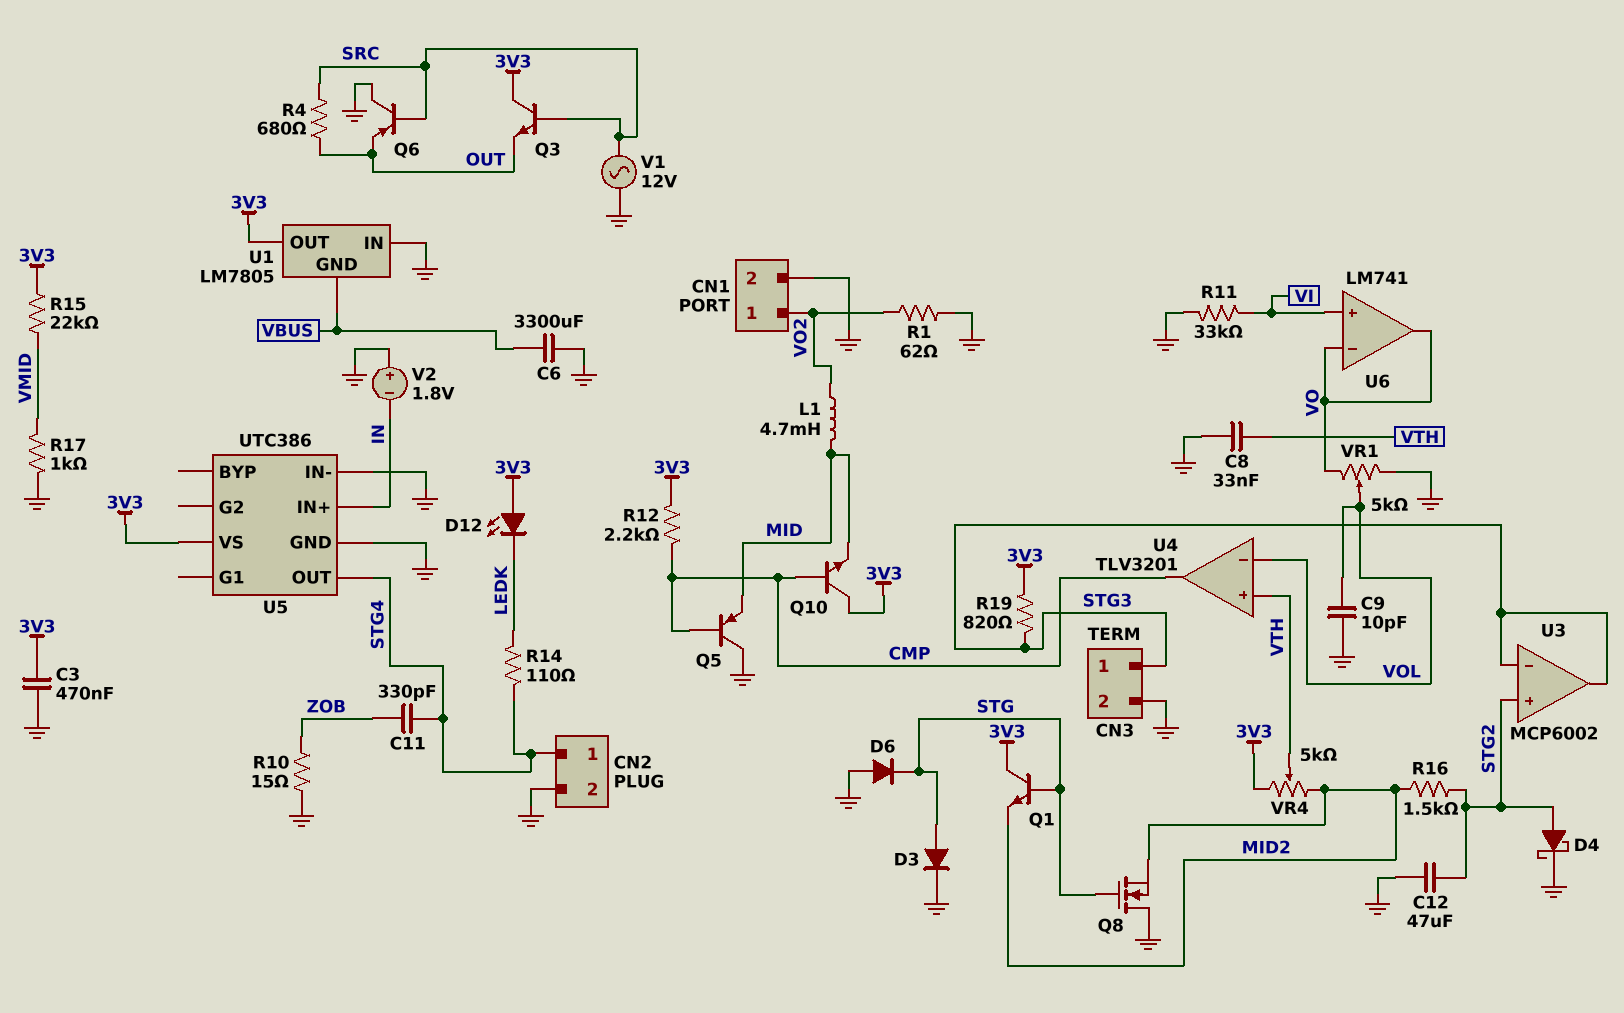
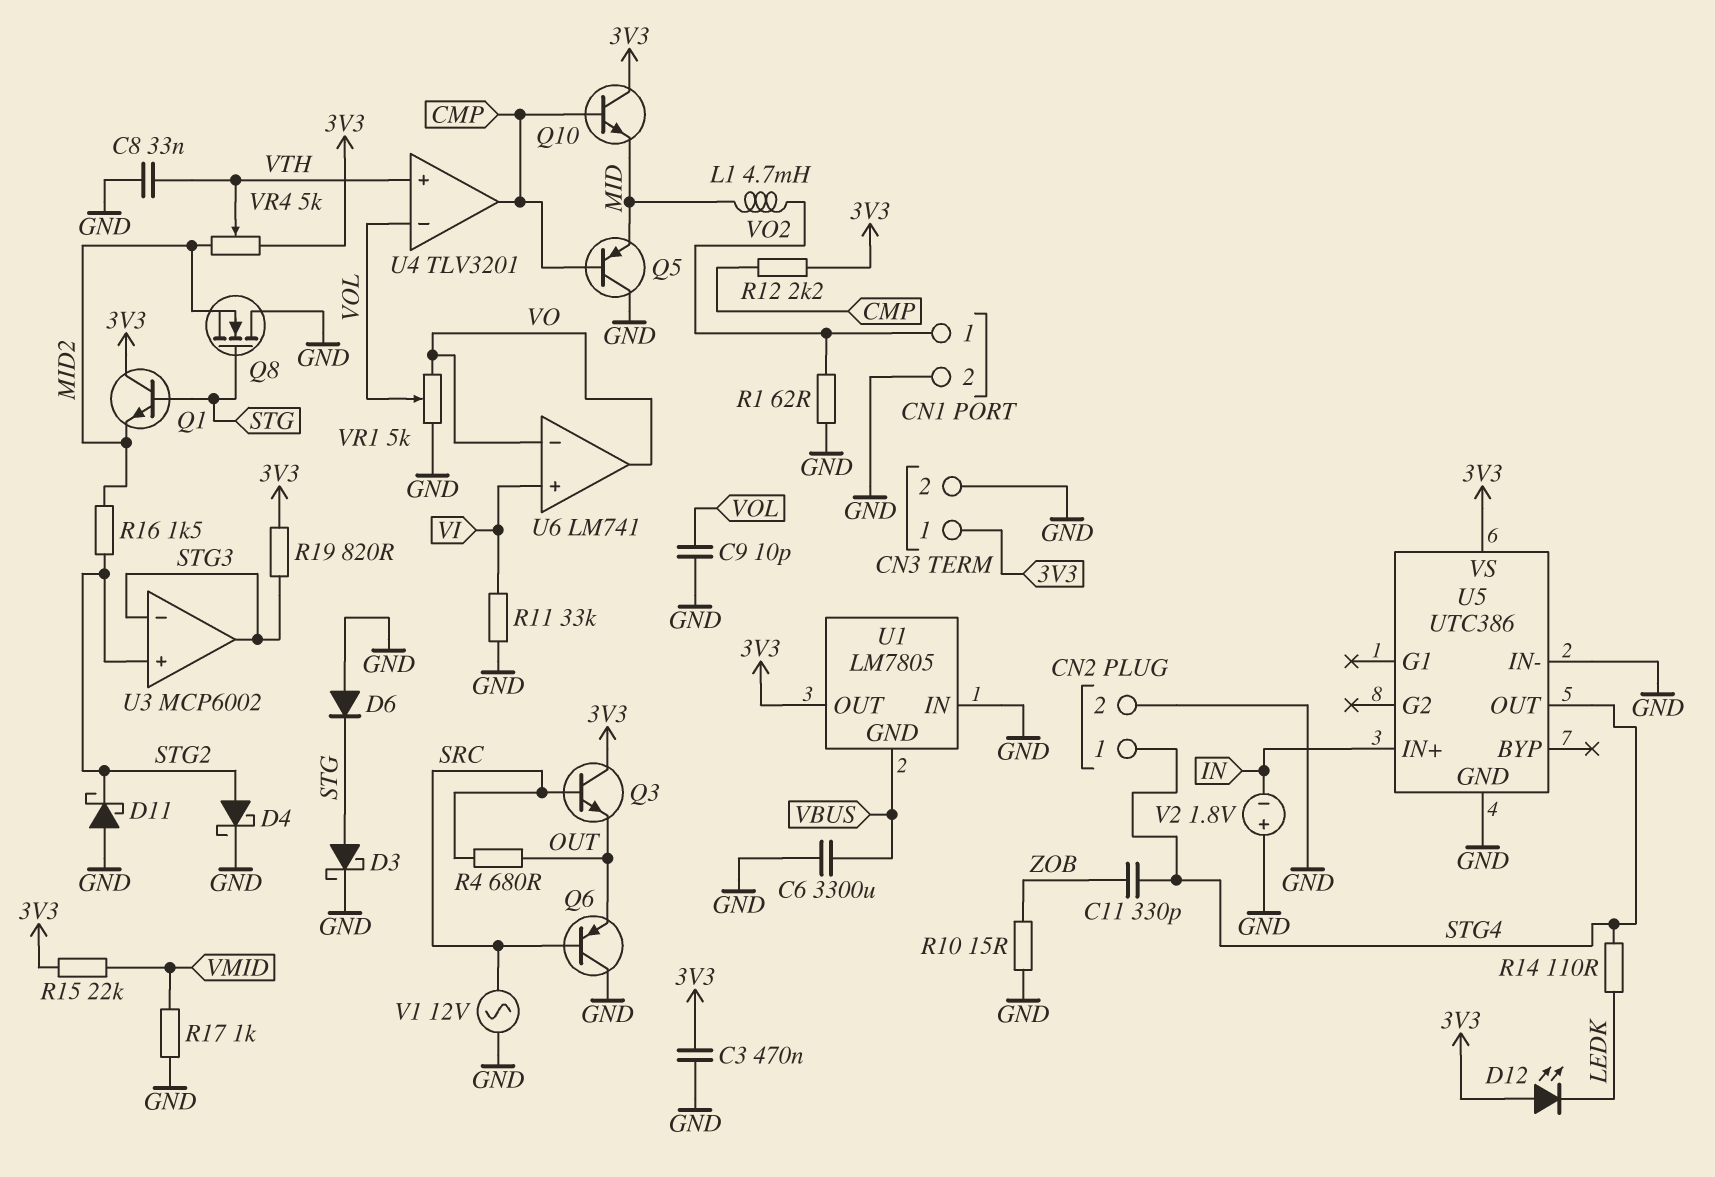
C12: 47uF (GND, STG2) -> none
CN3 pin 1: STG3 -> 3V3
D3: diode (A STG, K GND) -> schottky (A STG, K GND)
D11: none -> schottky (A GND, K STG2)

